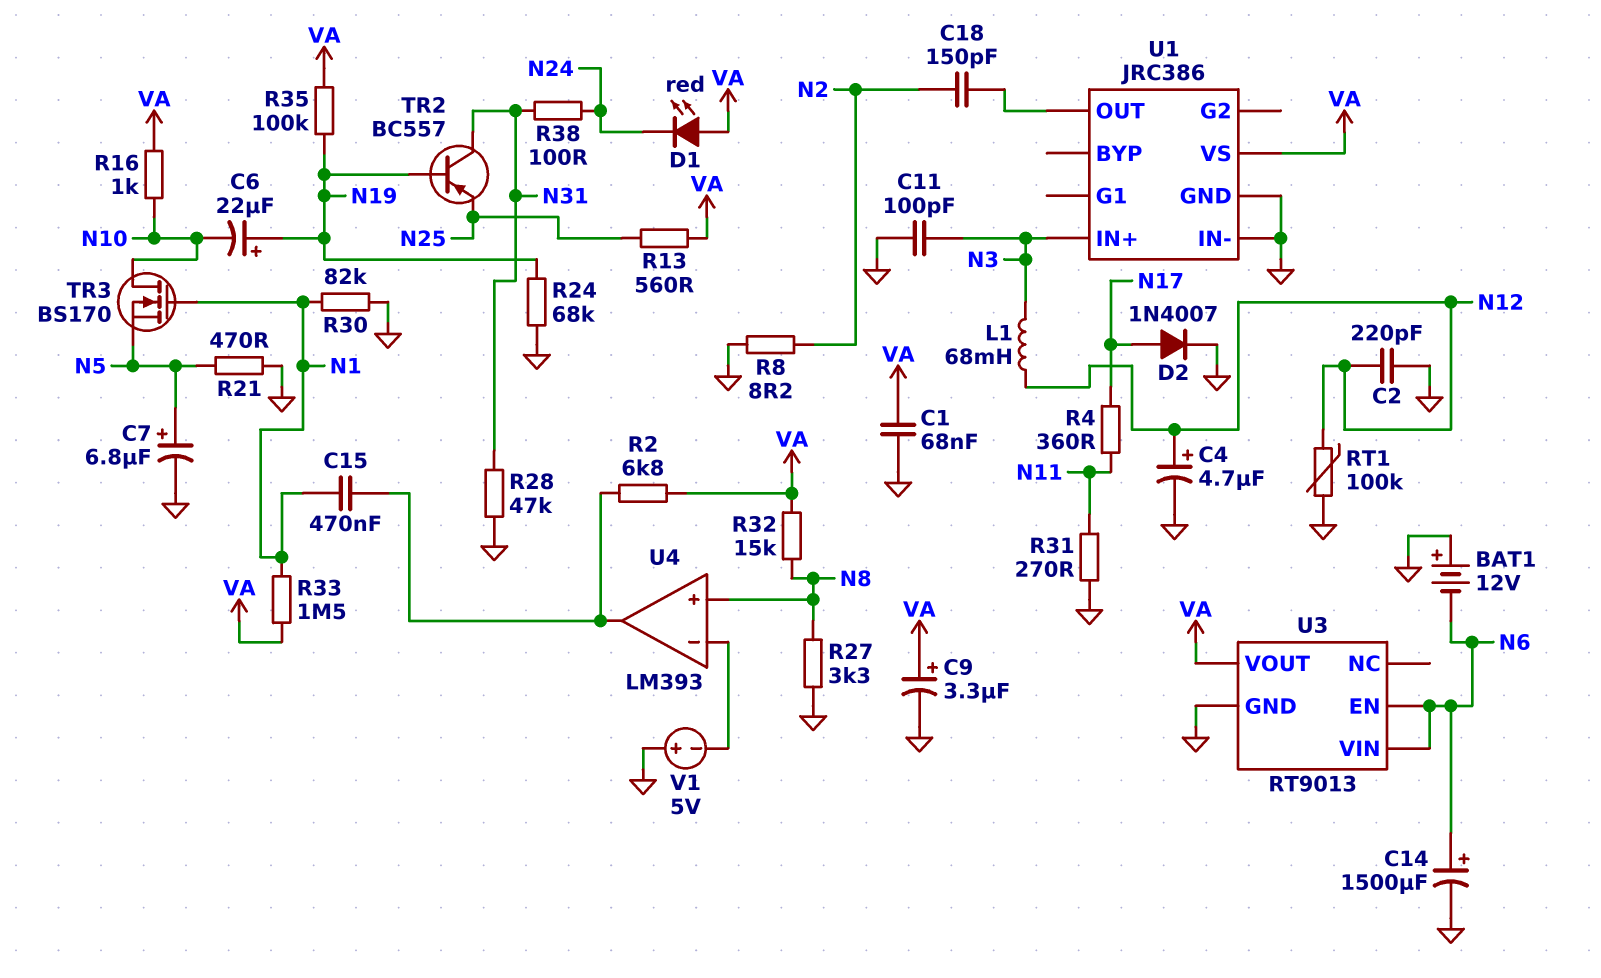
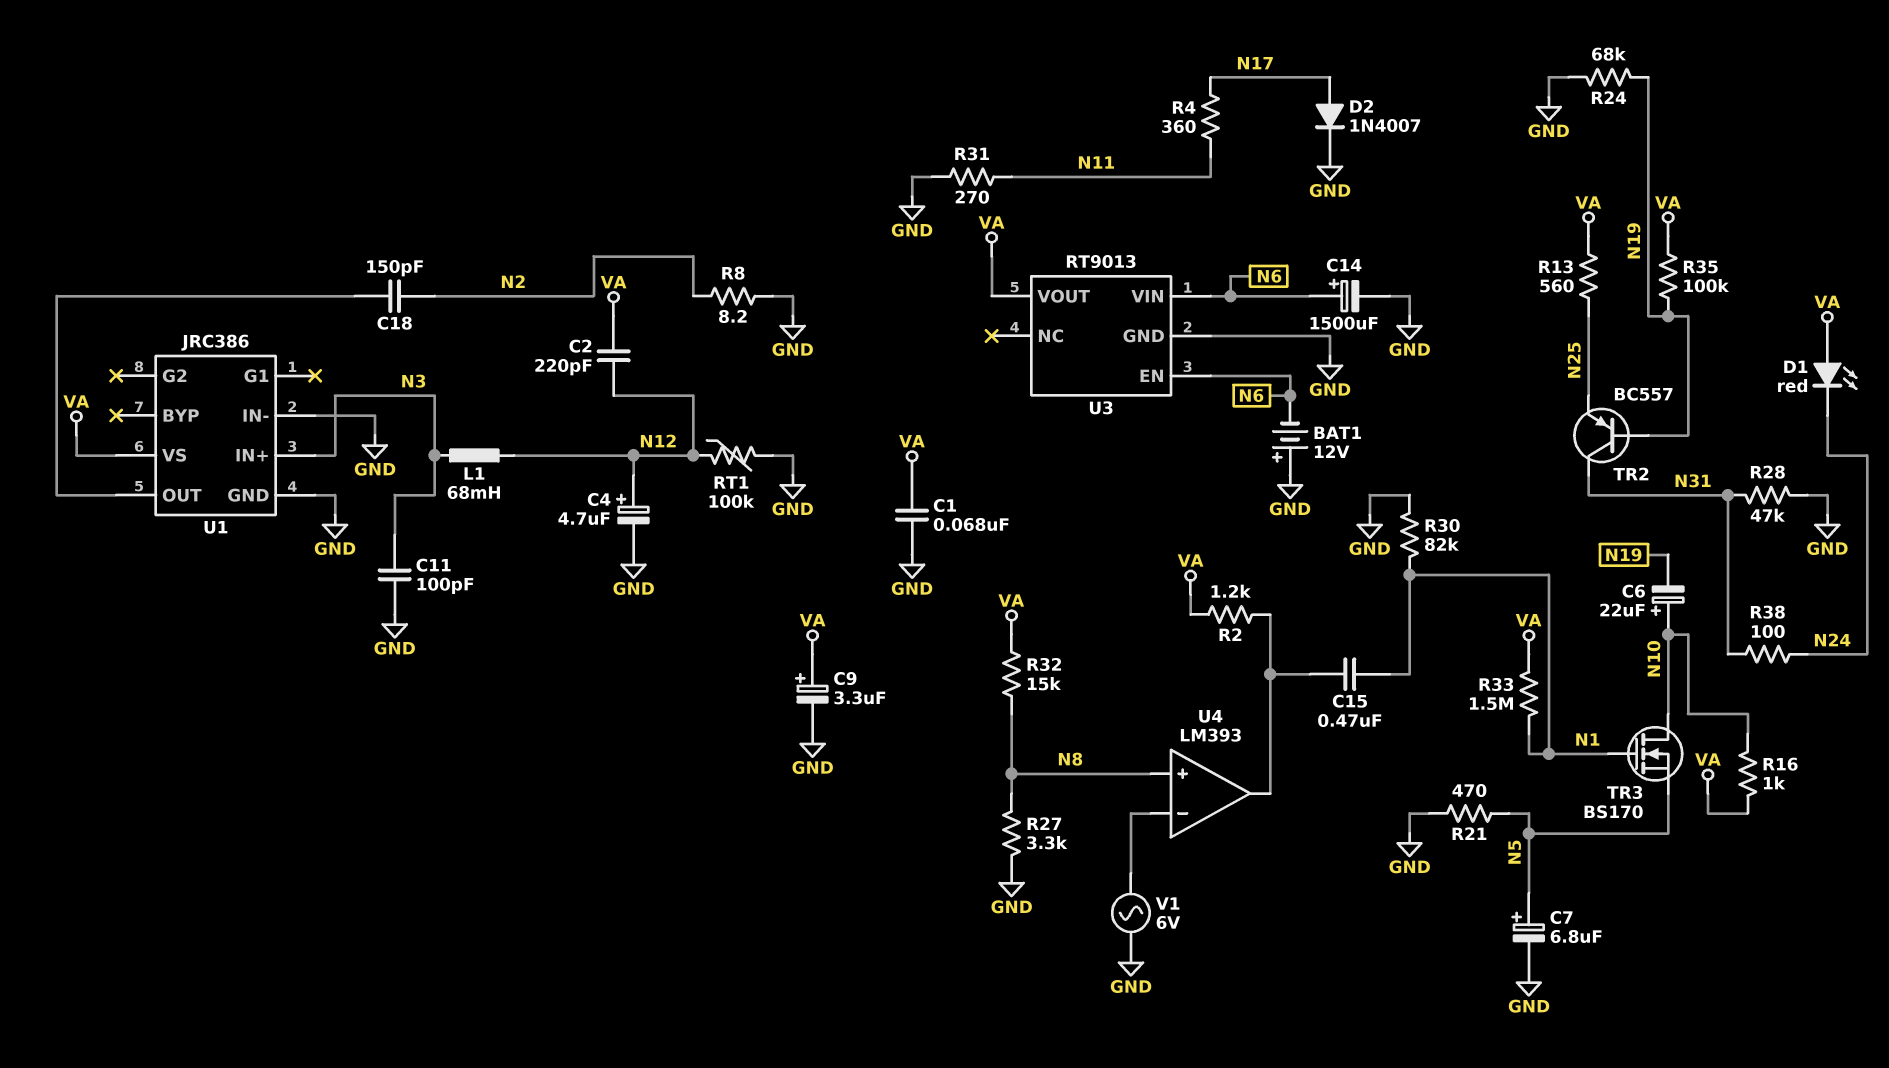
C2: 220pF (GND, N12) -> 220pF (N12, VA)
C6: 22uF (plus N19, minus N10) -> 22uF (plus N10, minus N19)
R2: 6.8k (U4/out, VA) -> 1.2k (U4/out, VA)
V1: 5V (plus GND, minus U4/in-) -> AC 6V (GND, U4/in-)

